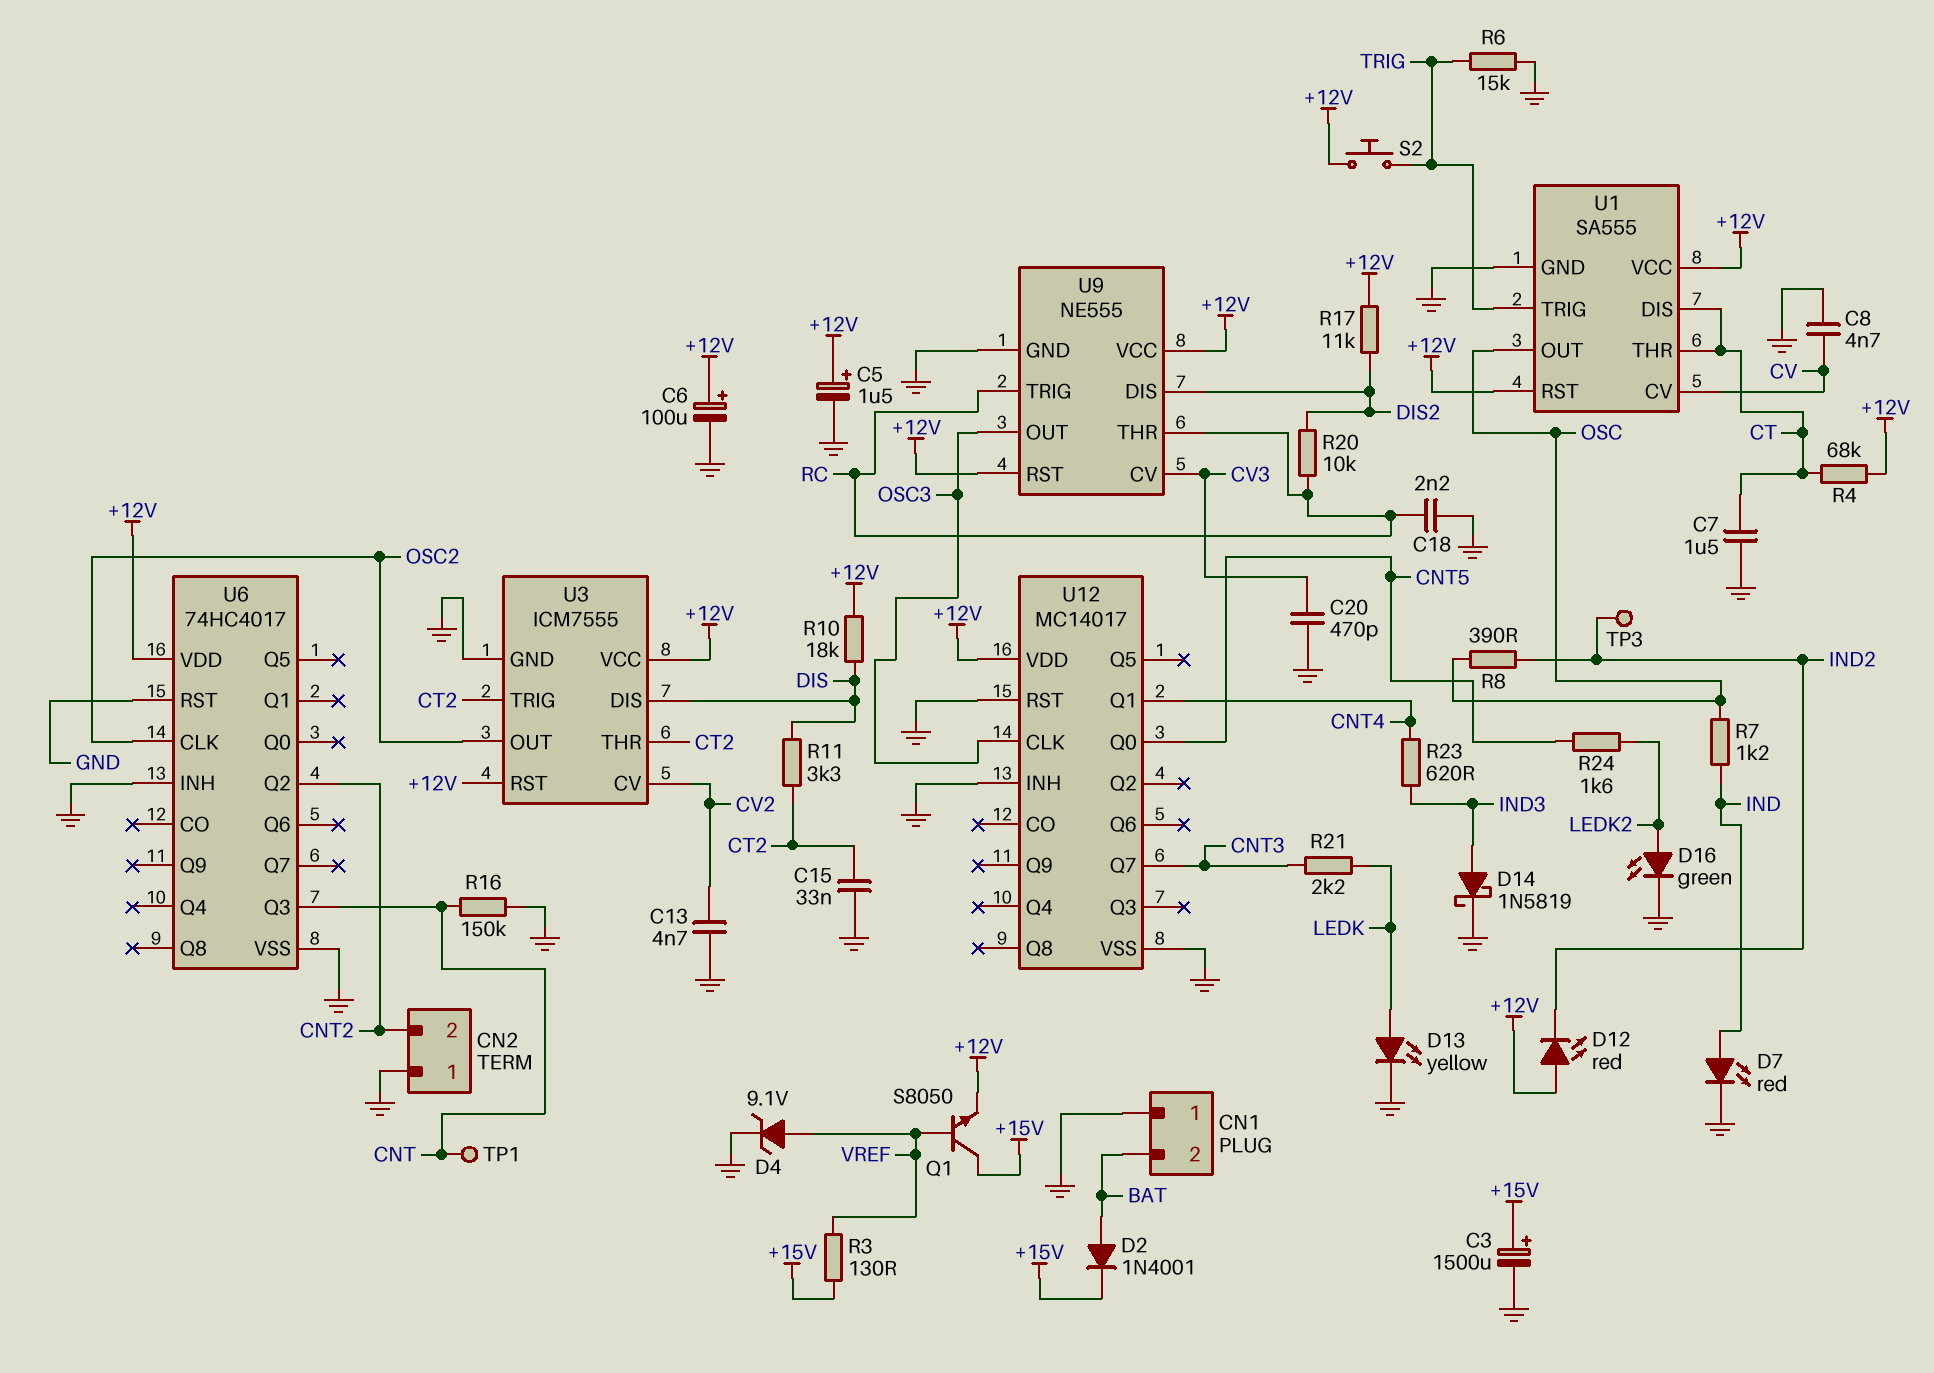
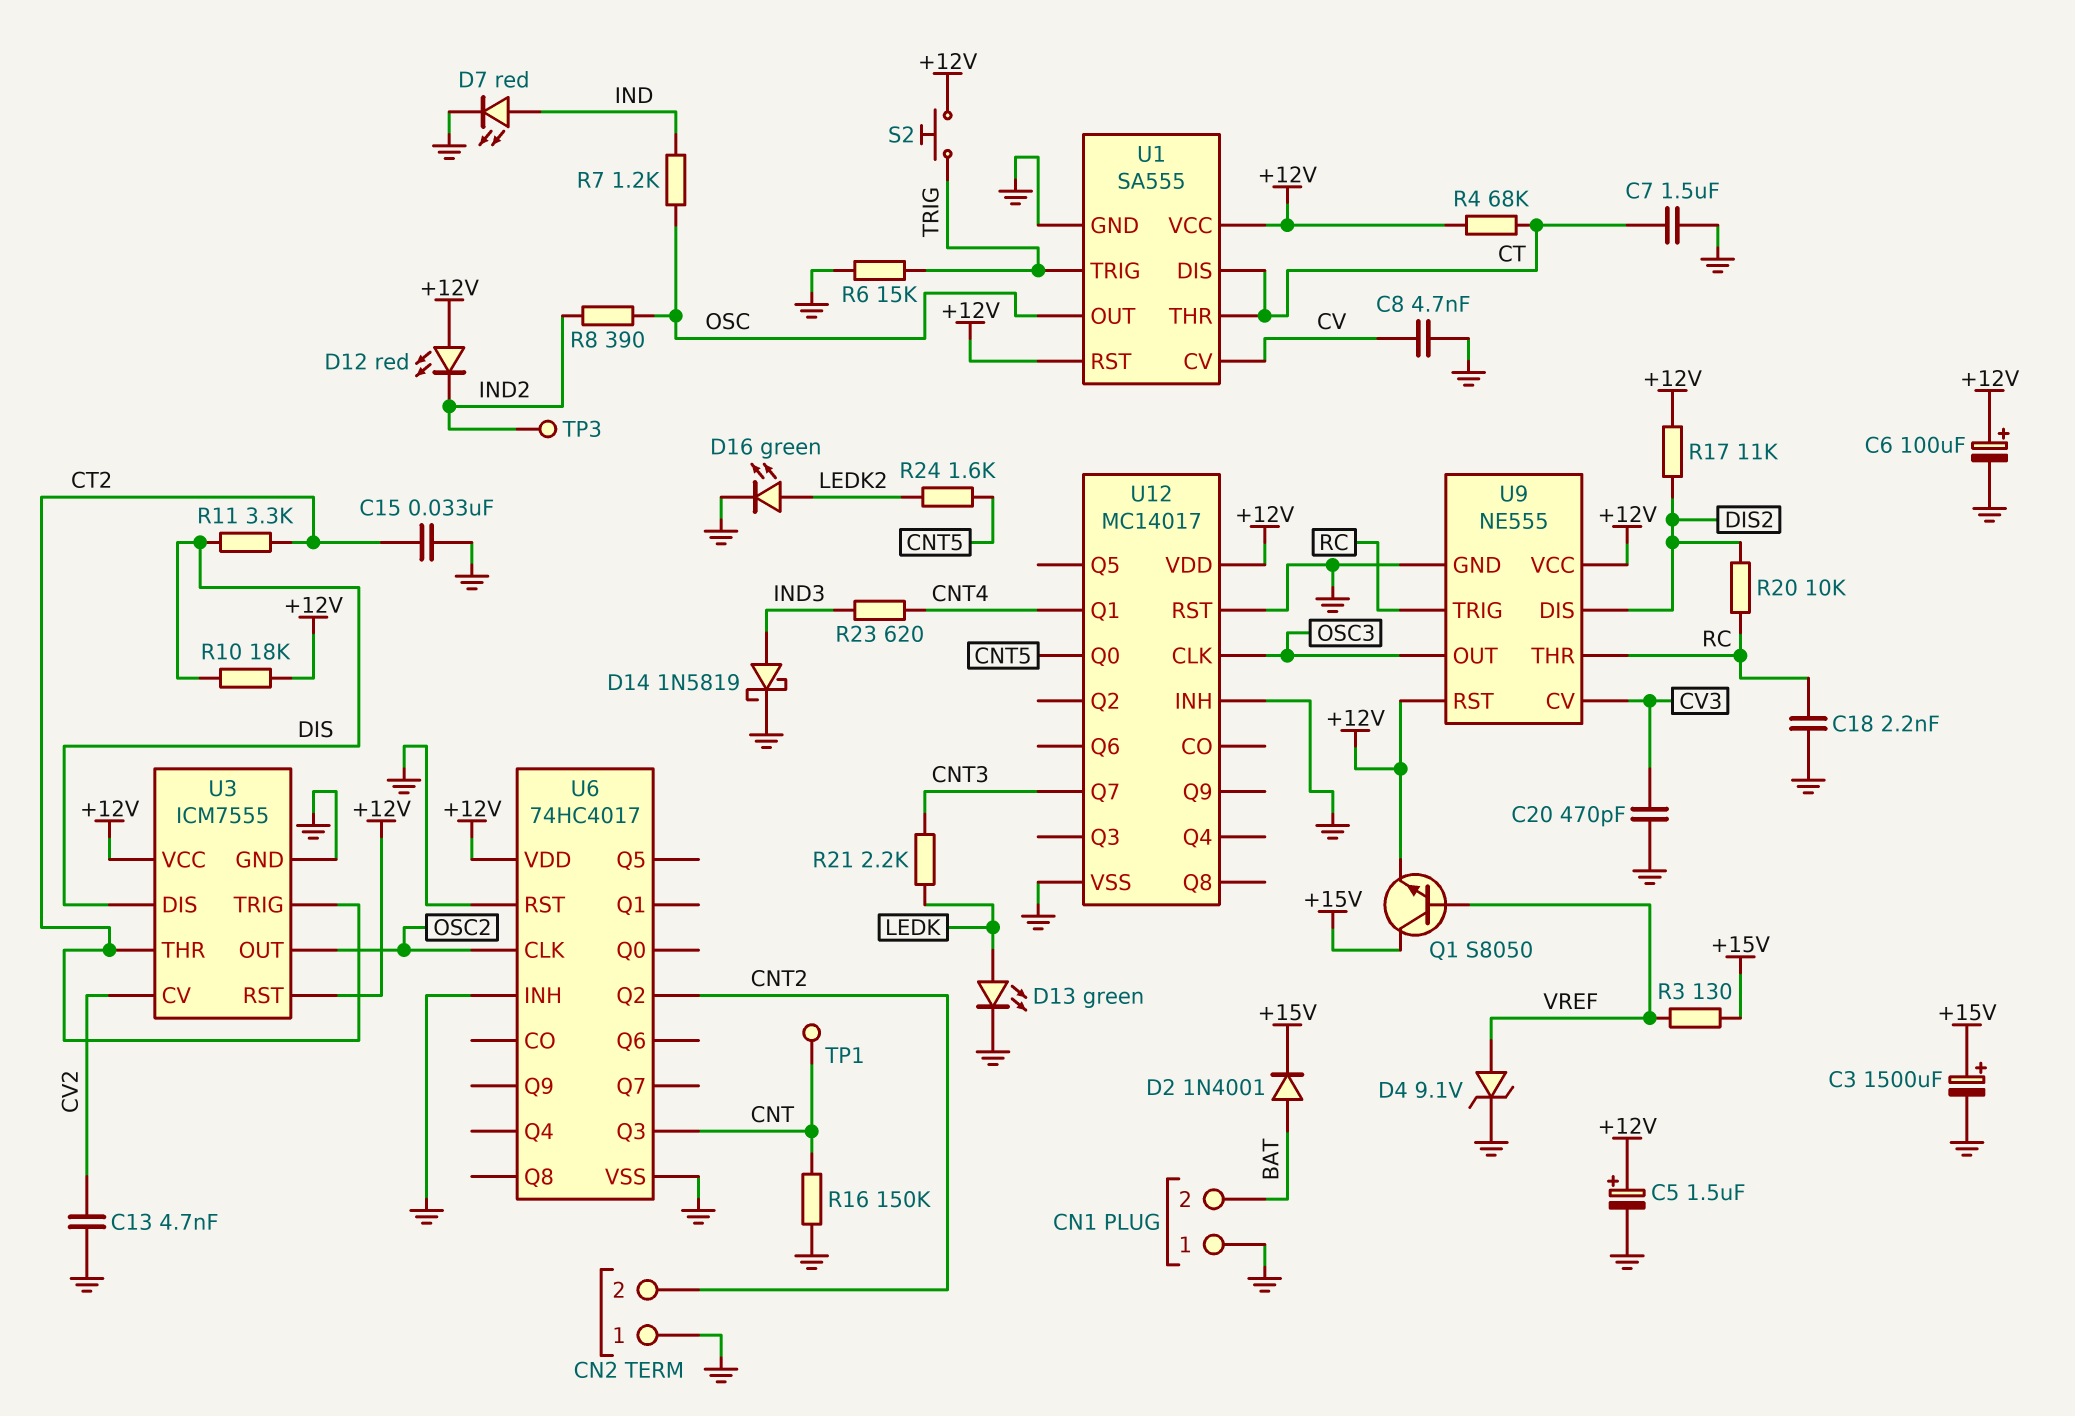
D13: LED yellow (A LEDK, K GND) -> LED green (A LEDK, K GND)

